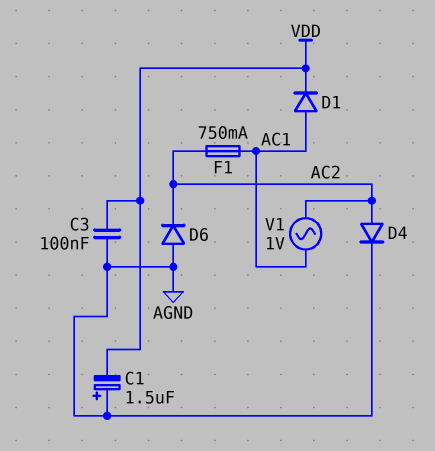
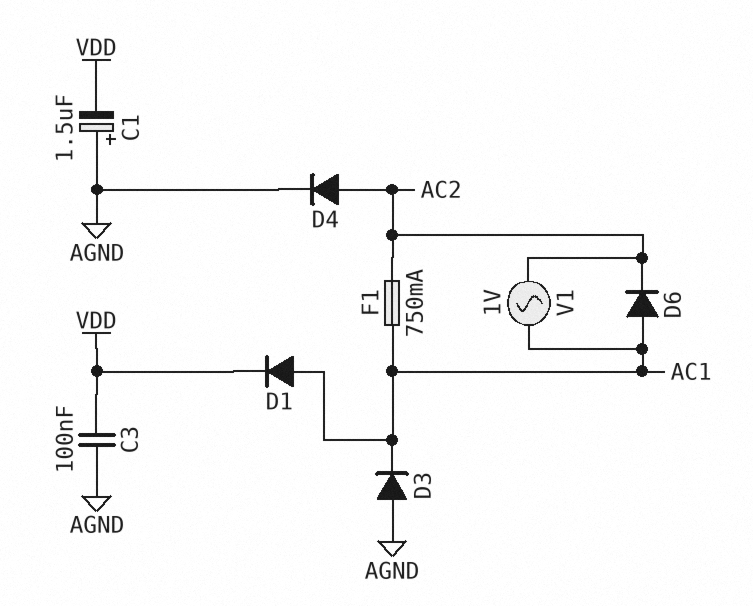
D3: none -> diode (A AGND, K AC1)
D6: diode (A AGND, K AC2) -> diode (A AC1, K AC2)

